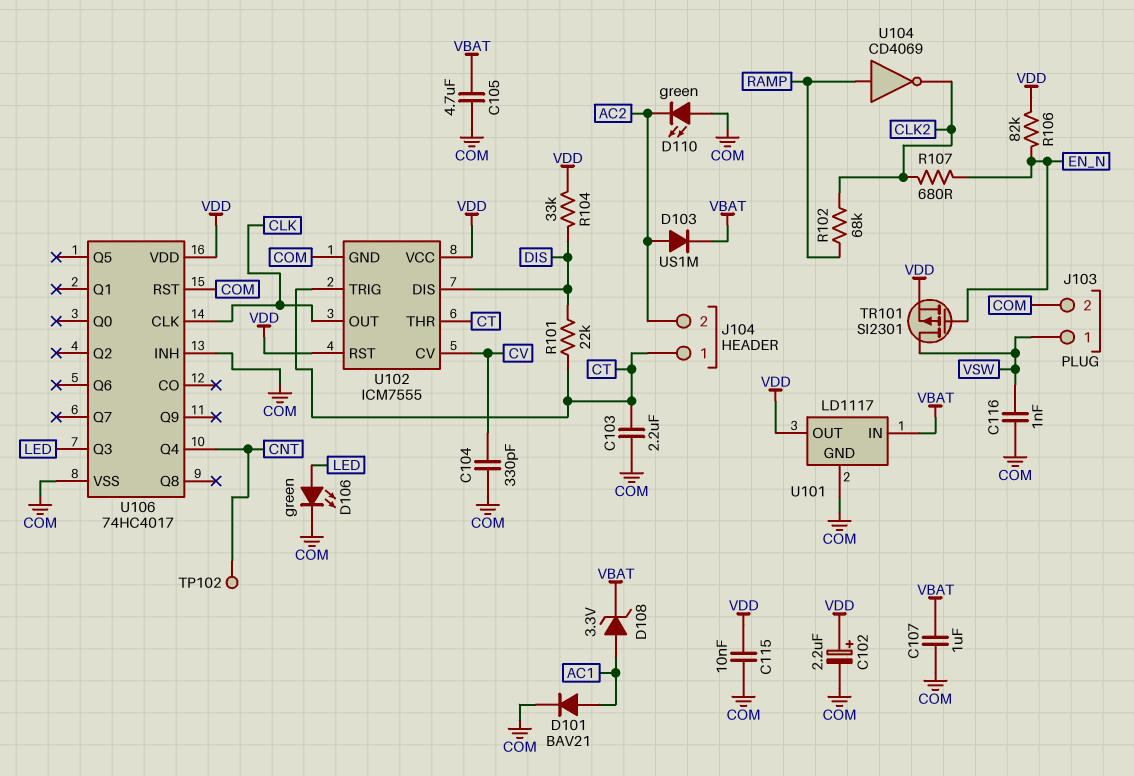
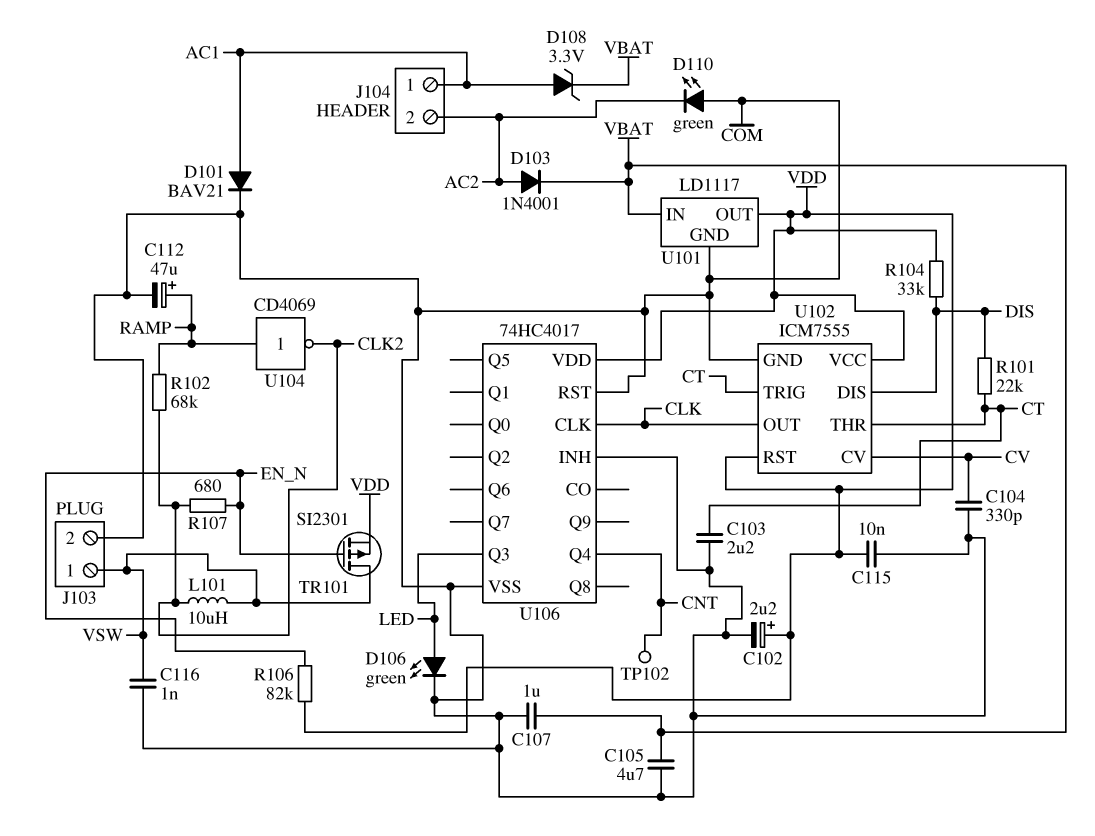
C112: none -> 47uF (plus RAMP, minus COM)
D103: diode US1M (A AC2, K VBAT) -> diode 1N4001 (A AC2, K VBAT)
J104 pin 1: CT -> AC1
L101: none -> 10uH (CLK2, VSW)

